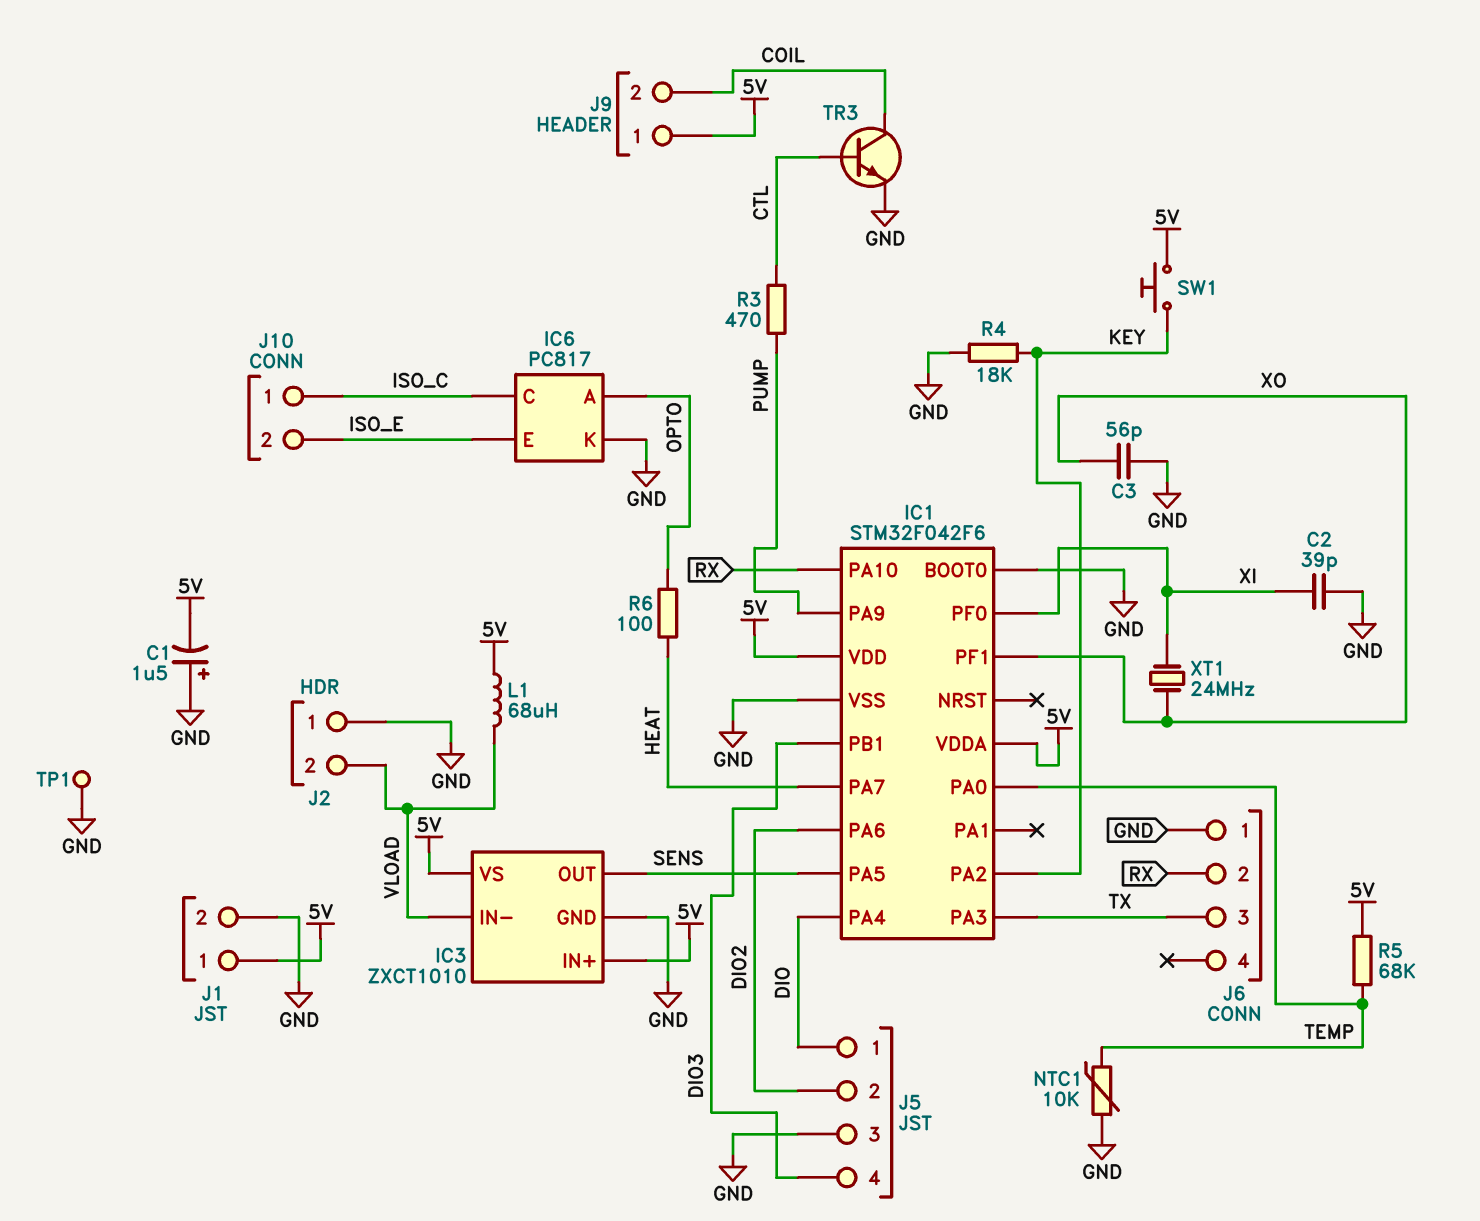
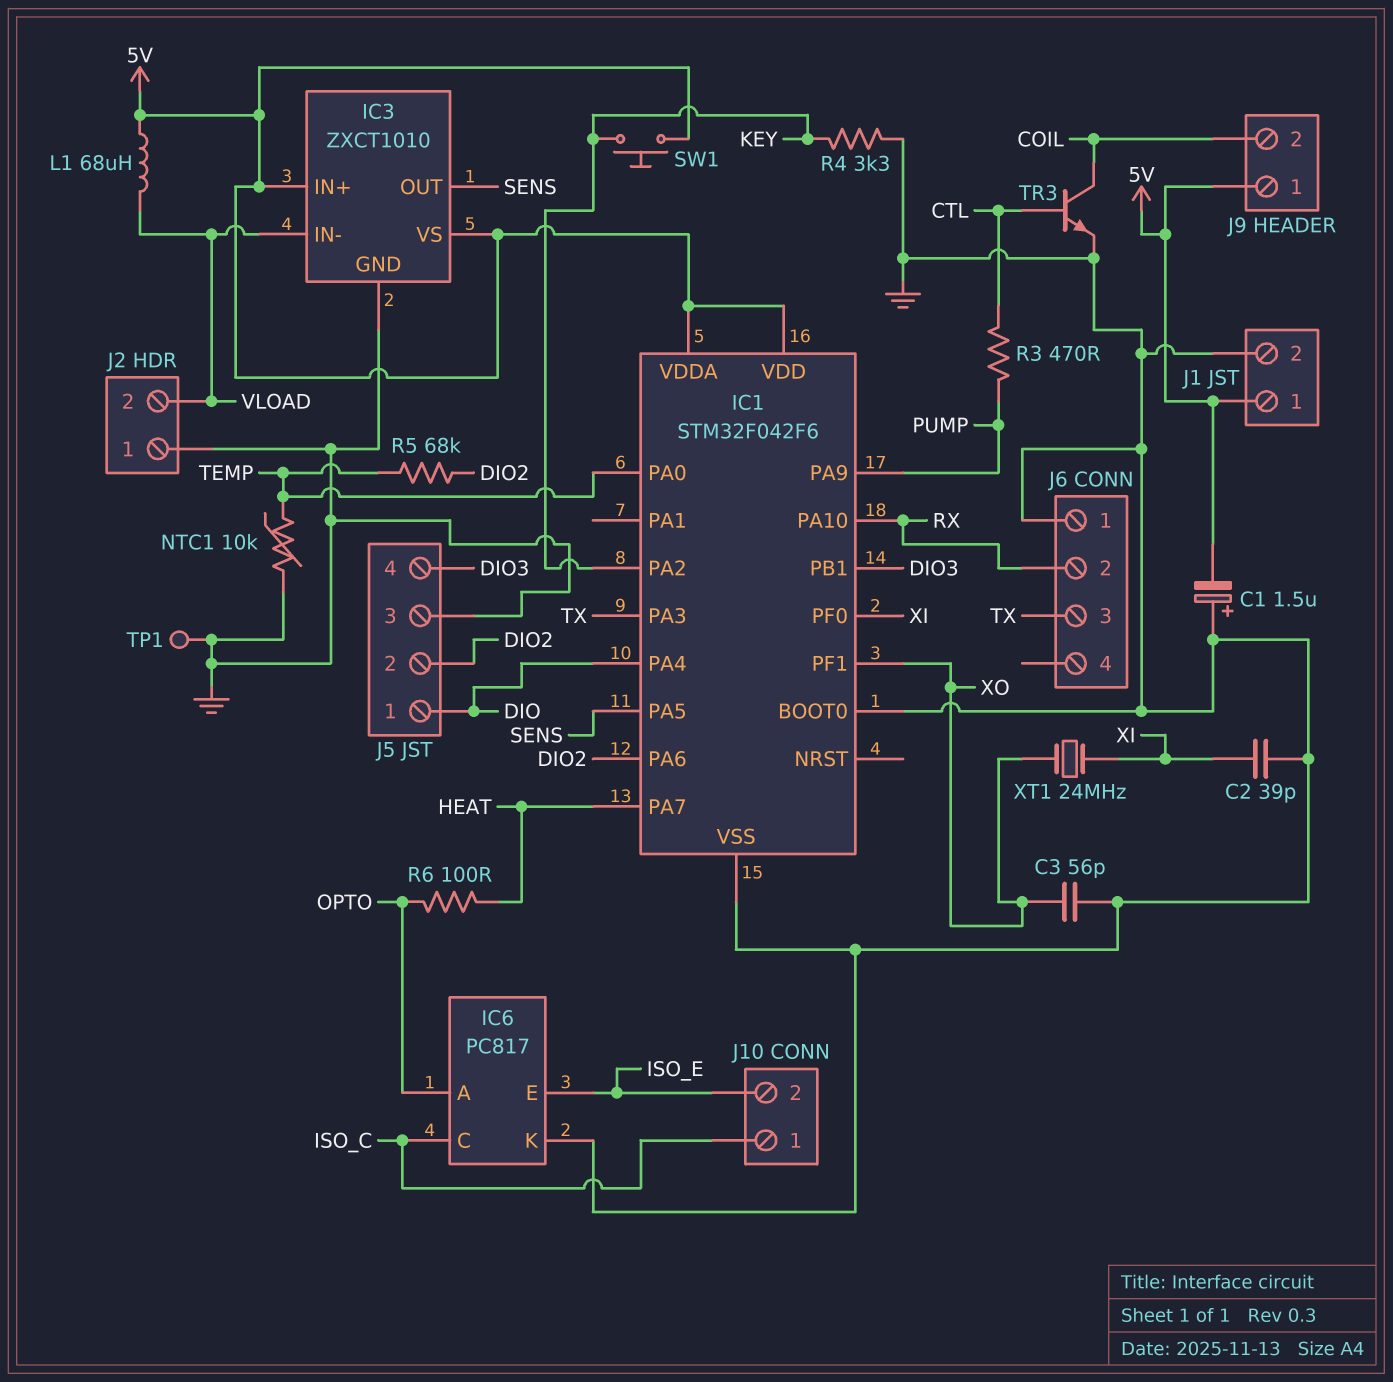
R4: 18k (GND, KEY) -> 3.3k (GND, KEY)
R5: 68k (5V, TEMP) -> 68k (DIO2, TEMP)

